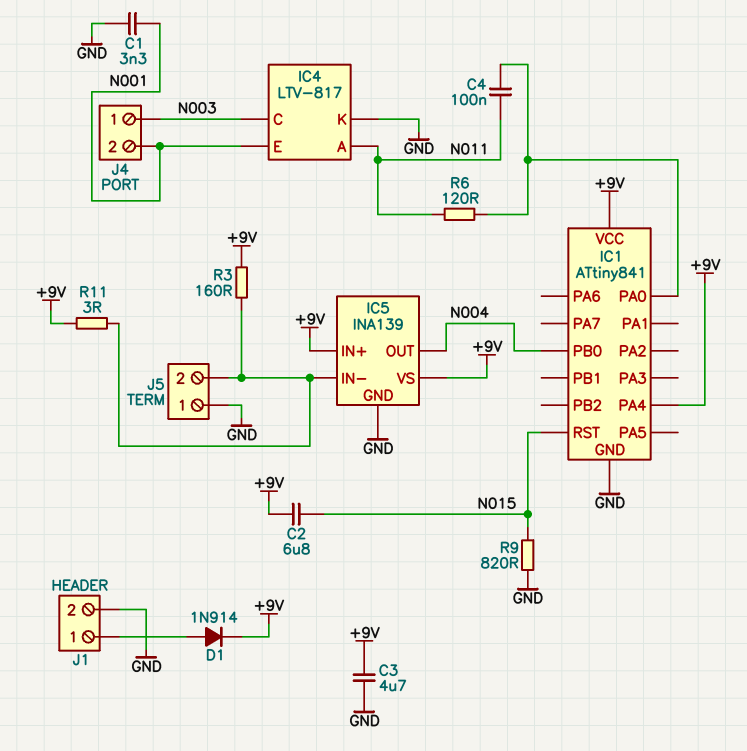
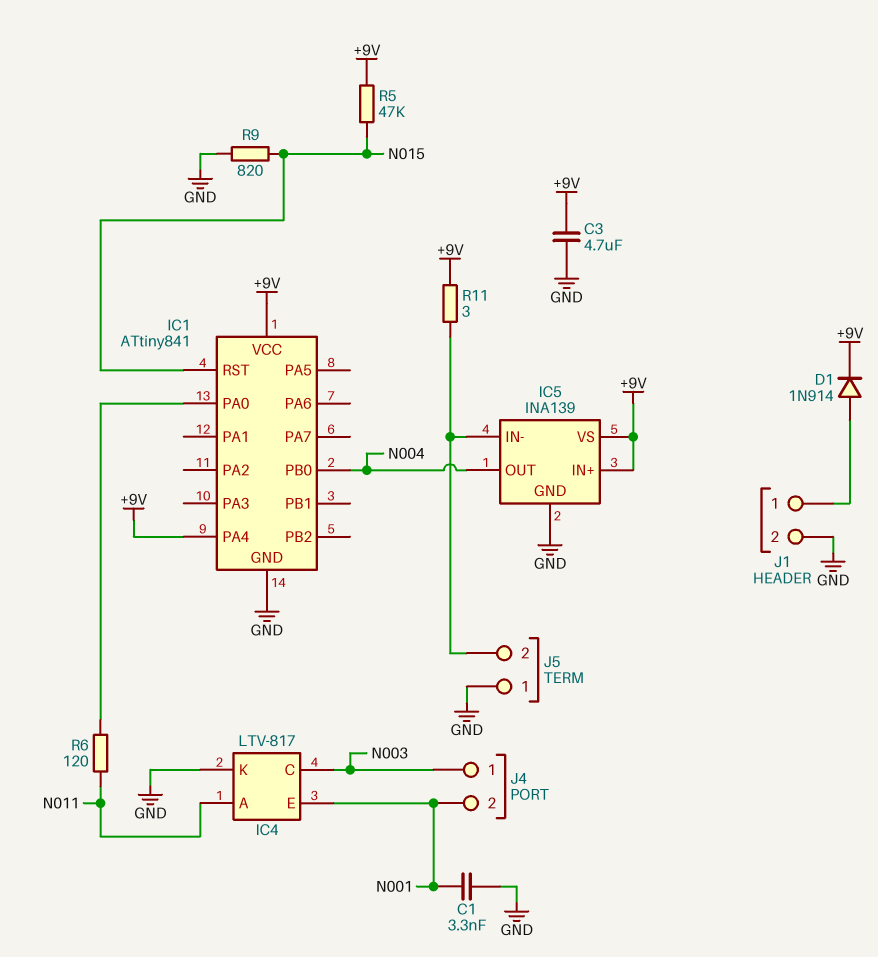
C2: 6.8uF (+9V, N015) -> none
C4: 100nF (IC1/PA0, N011) -> none
R3: 160 (+9V, IC5/IN-) -> none
R5: none -> 47k (+9V, N015)

